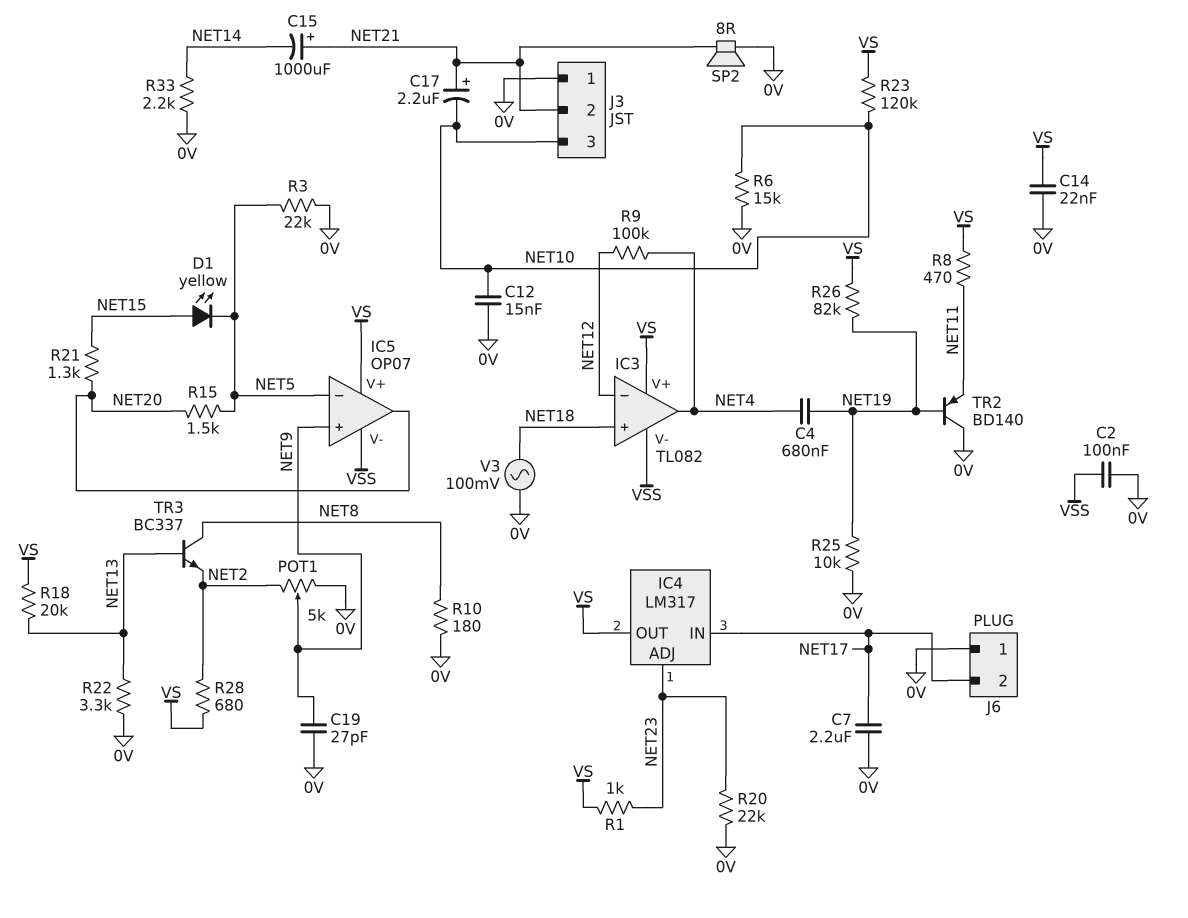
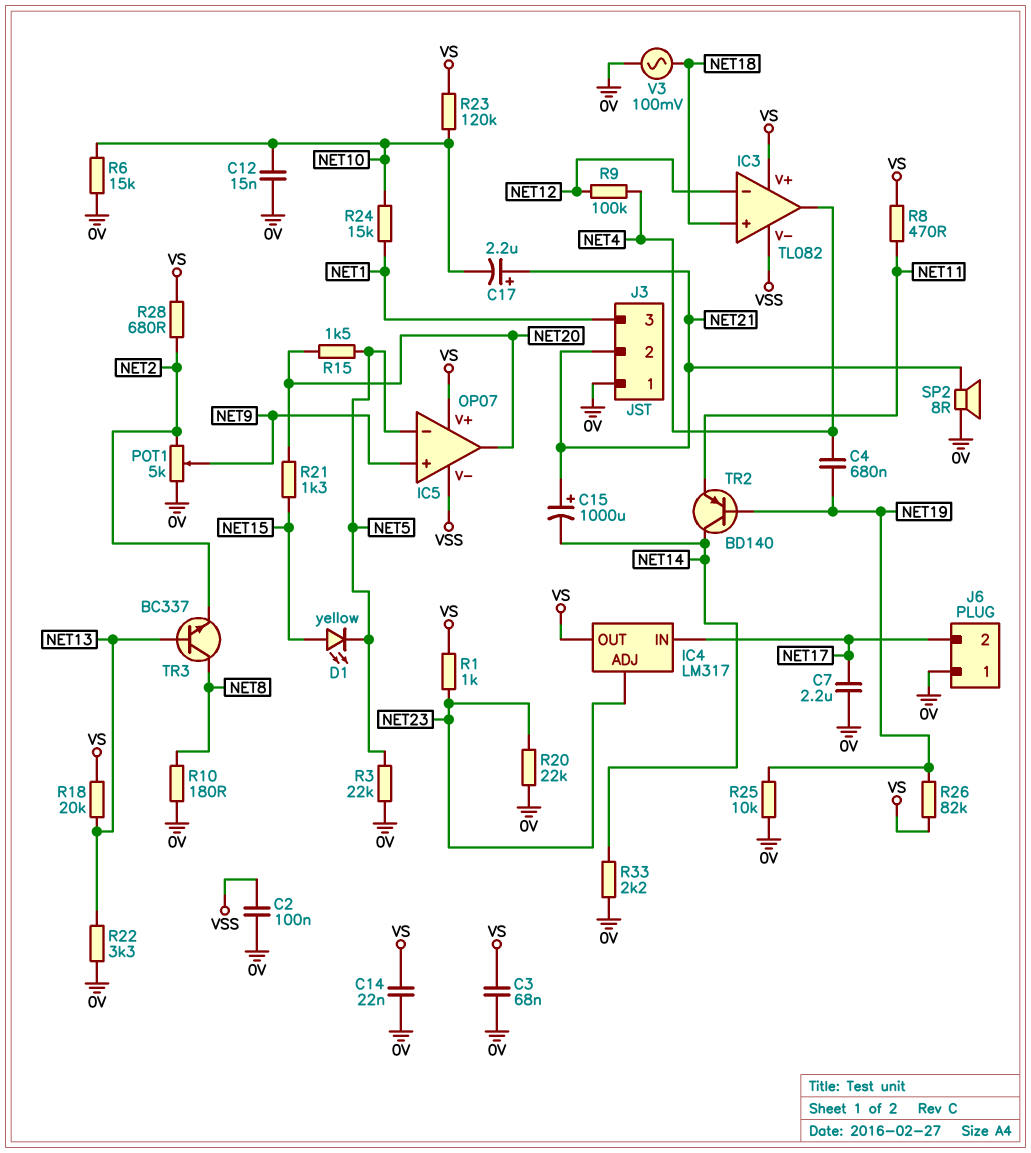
C3: none -> 68nF (0V, VS)
C19: 27pF (0V, NET9) -> none
J3 pin 3: NET10 -> NET1
R24: none -> 15k (NET1, NET10)
TR2: PNP BD140 (B NET19, C 0V, E NET11) -> PNP BD140 (B NET19, C NET14, E NET11)

